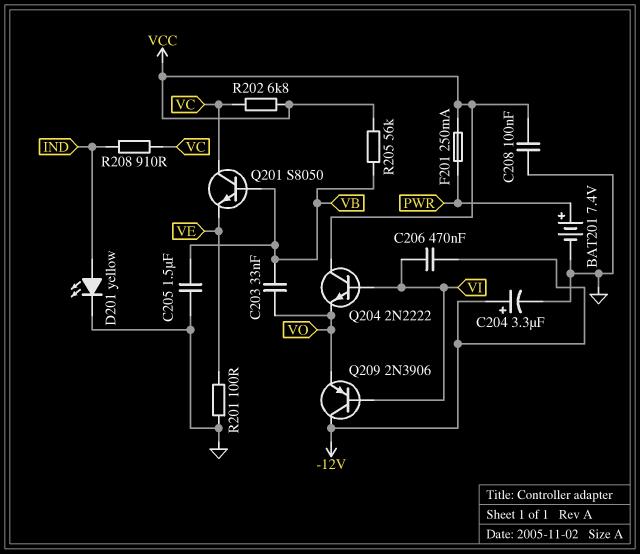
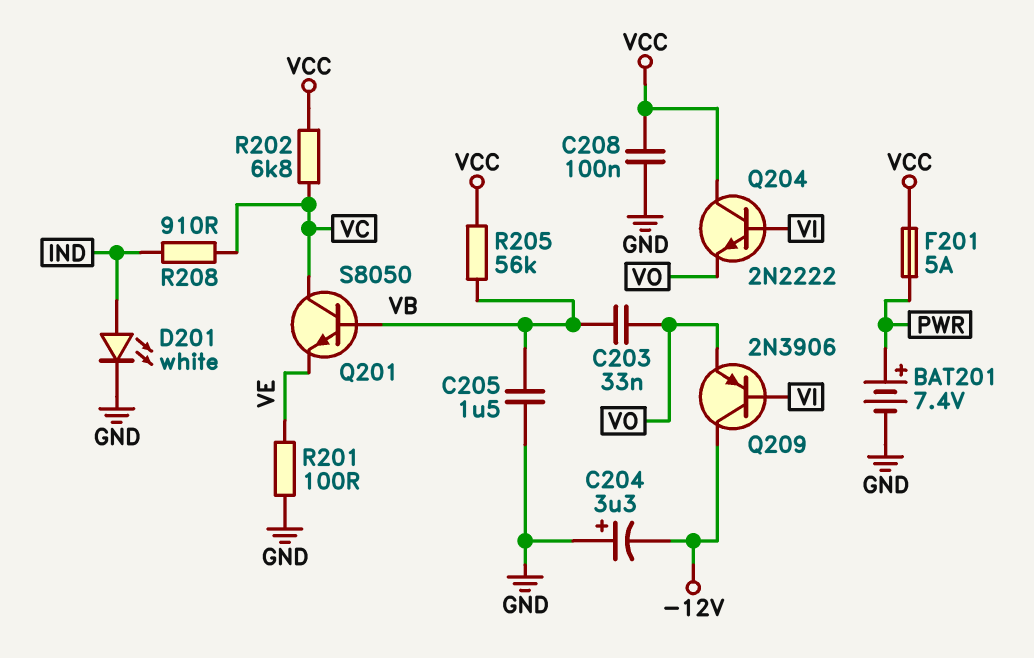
C204: 3.3uF (plus -12V, minus GND) -> 3.3uF (plus GND, minus -12V)
C206: 470nF (-12V, VI) -> none
D201: LED yellow (A IND, K GND) -> LED white (A IND, K GND)
F201: 250mA (PWR, VCC) -> 5A (PWR, VCC)

